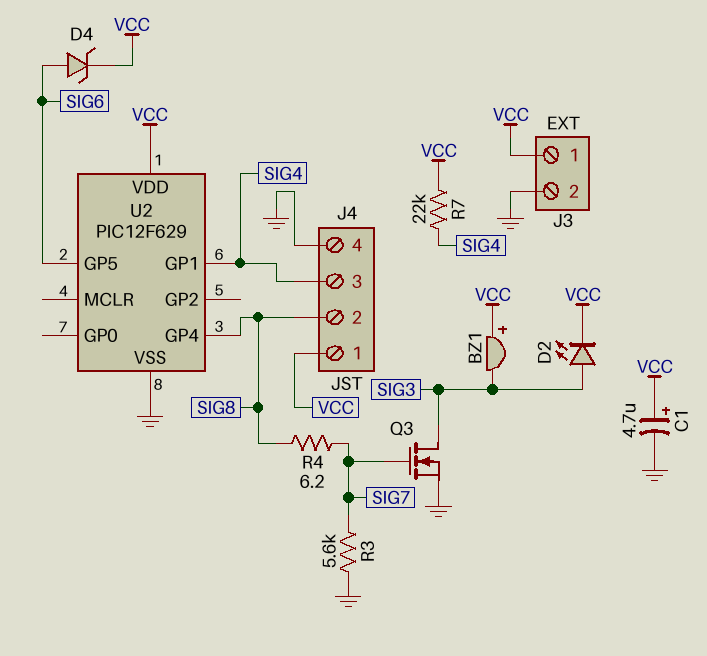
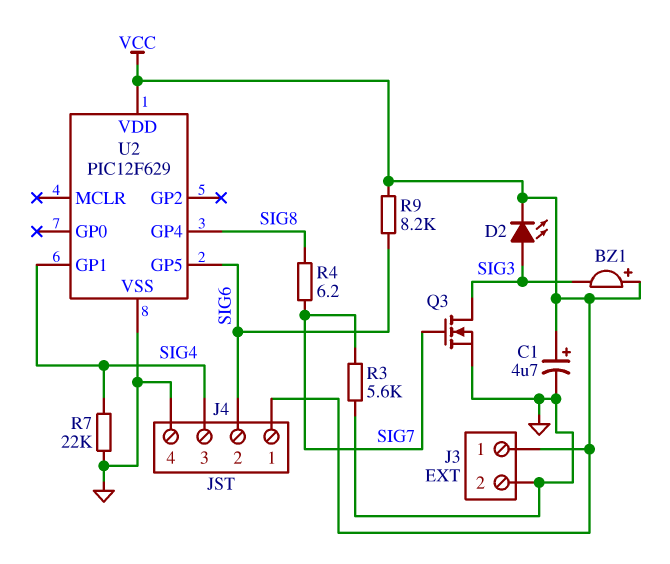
D4: zener (A SIG6, K VCC) -> none
J4 pin 2: SIG8 -> SIG6
R7: 22k (SIG4, VCC) -> 22k (GND, SIG4)
R9: none -> 8.2k (SIG6, VCC)

